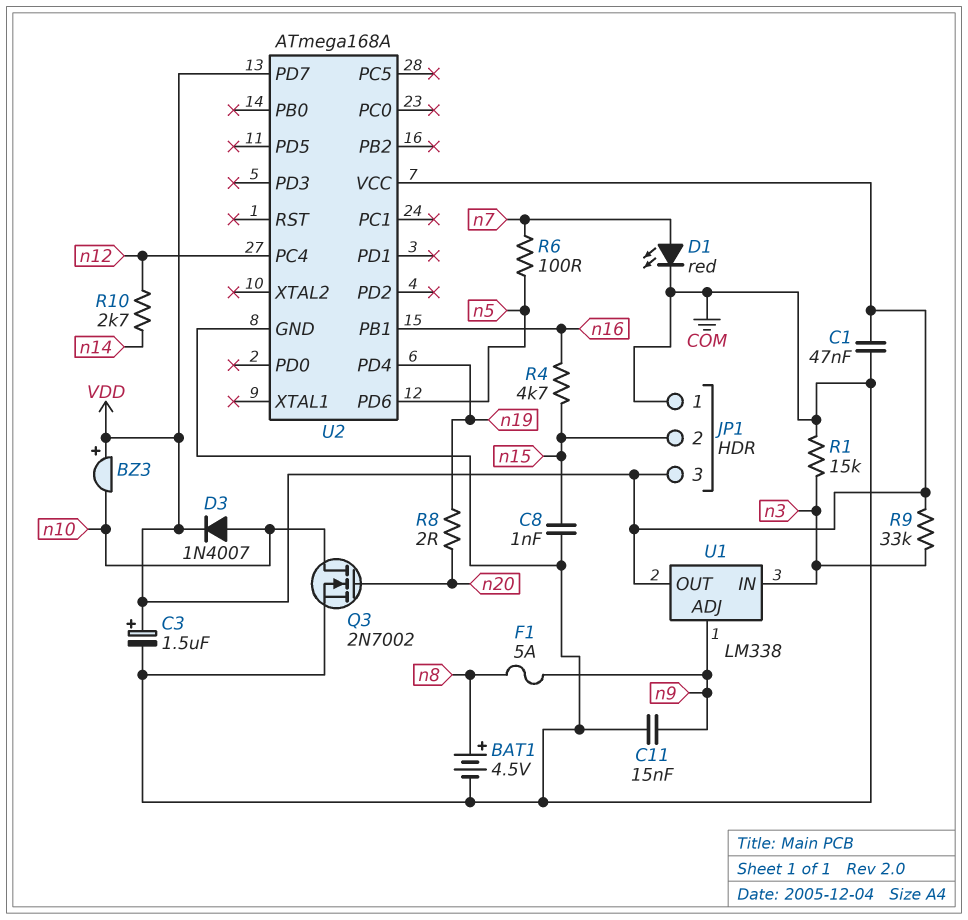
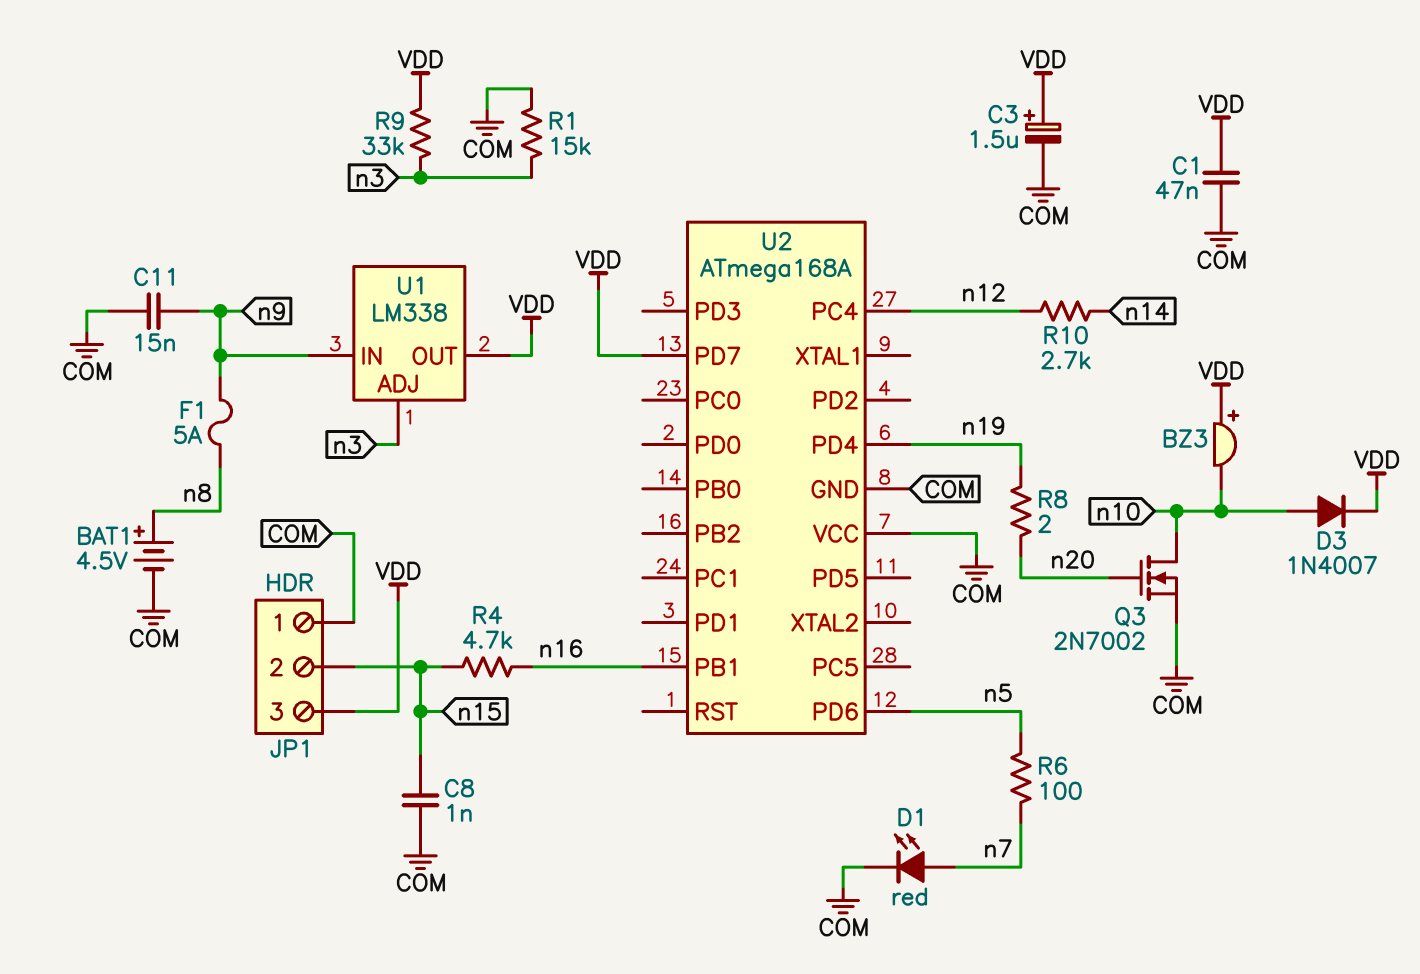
U1 pin ADJ: n9 -> n3
U1 pin IN: n3 -> n9
U2 pin VCC: VDD -> COM

